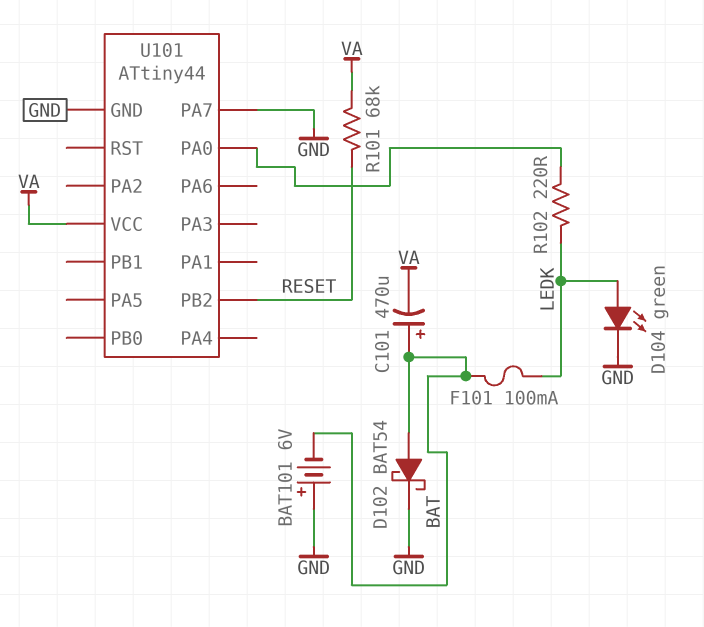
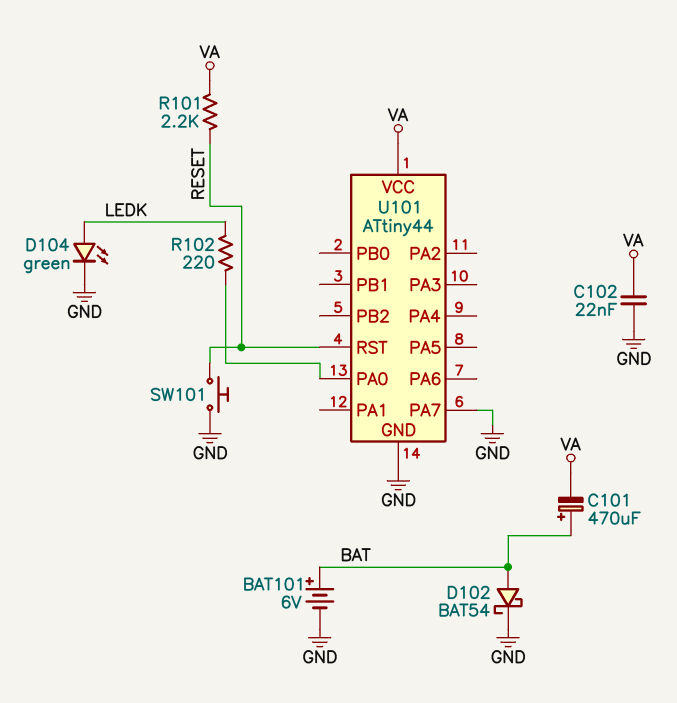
BAT101: 6V (plus GND, minus BAT) -> 6V (plus BAT, minus GND)
C102: none -> 22nF (GND, VA)
F101: 100mA (BAT, LEDK) -> none
R101: 68k (RESET, VA) -> 2.2k (RESET, VA)
SW101: none -> button (GND, RESET)
U101 pin PB2: RESET -> none
U101 pin RST: none -> RESET

